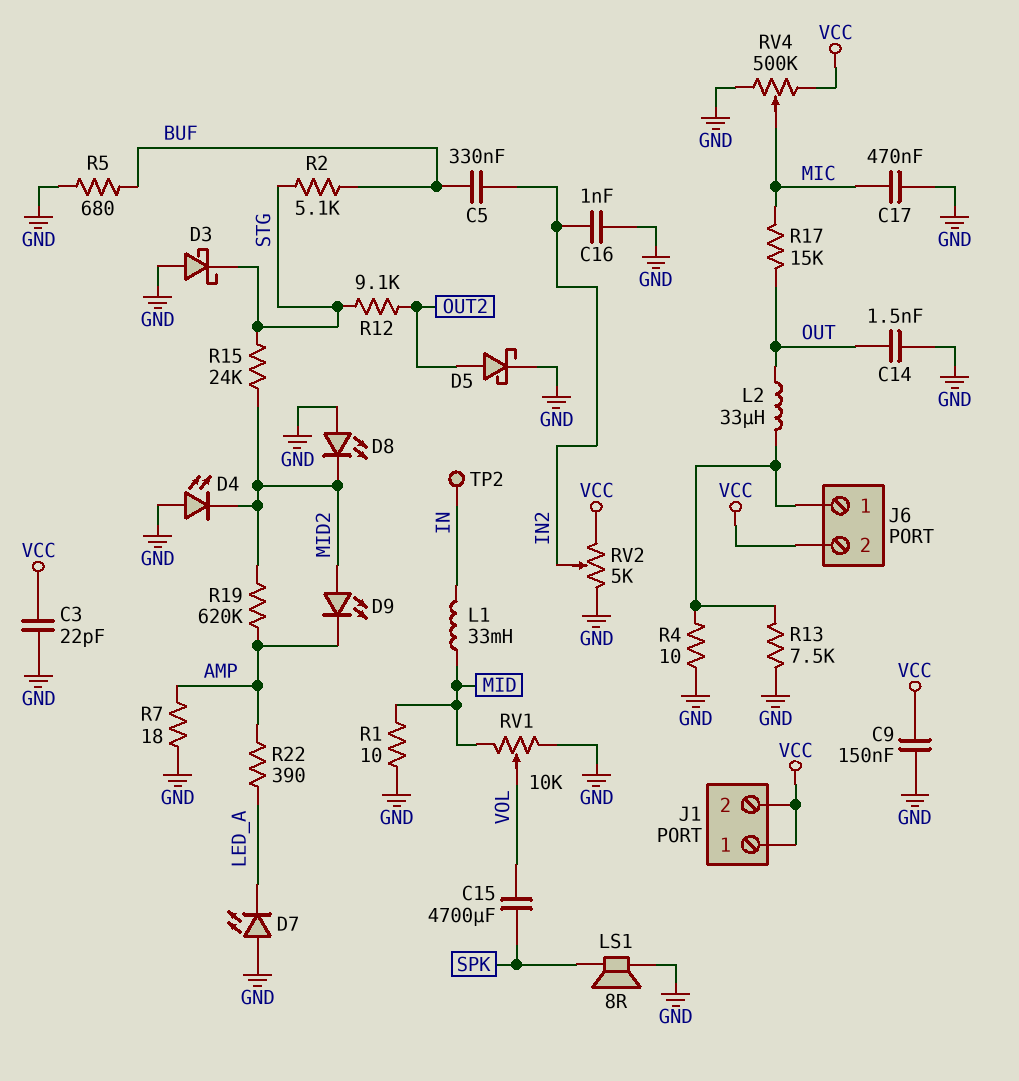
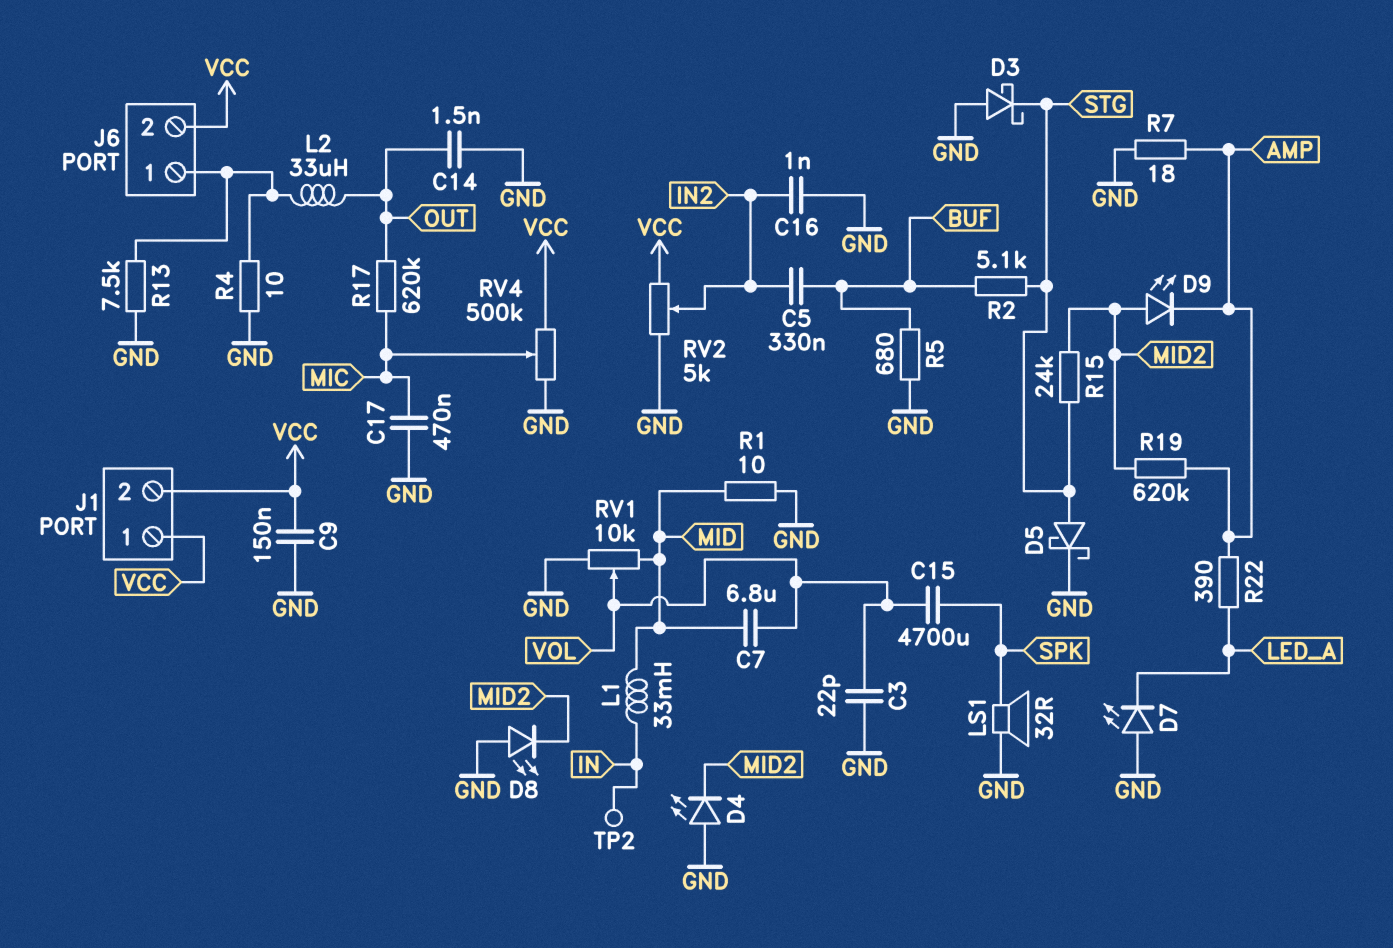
C3: 22pF (GND, VCC) -> 22pF (GND, VOL)
C7: none -> 6.8uF (MID, VOL)
D5: schottky (A OUT2, K GND) -> schottky (A STG, K GND)
LS1: speaker 8R (GND, SPK) -> speaker 32R (GND, SPK)
R12: 9.1k (OUT2, STG) -> none
R17: 15k (MIC, OUT) -> 620k (MIC, OUT)

